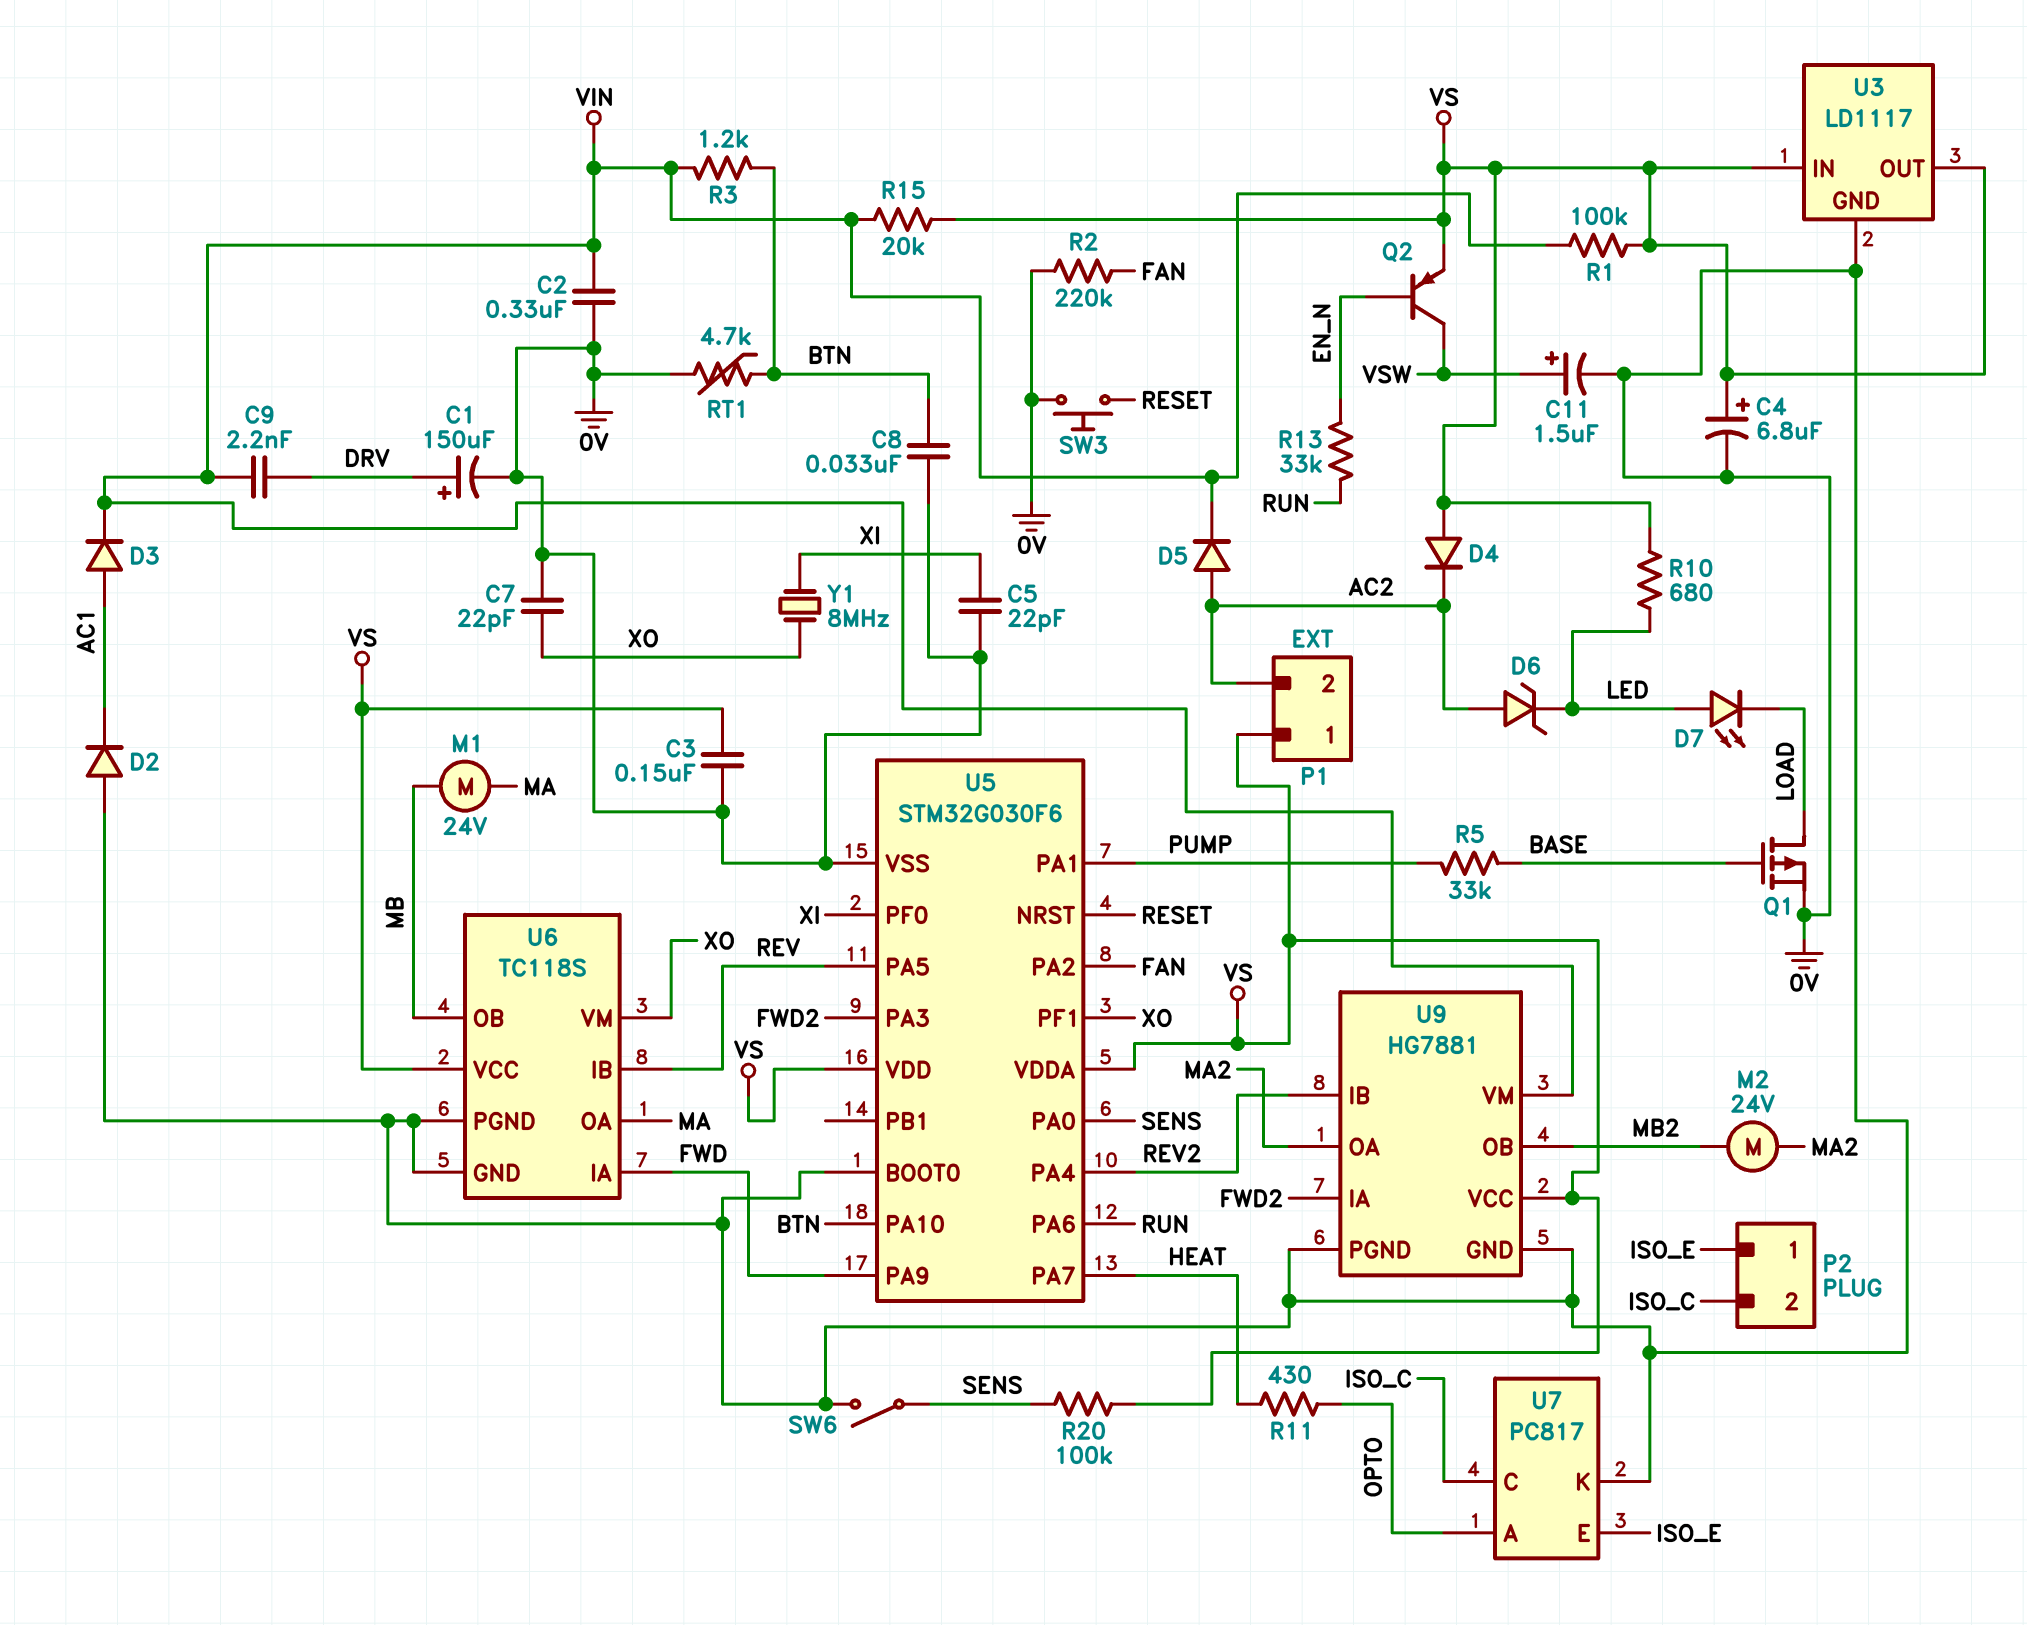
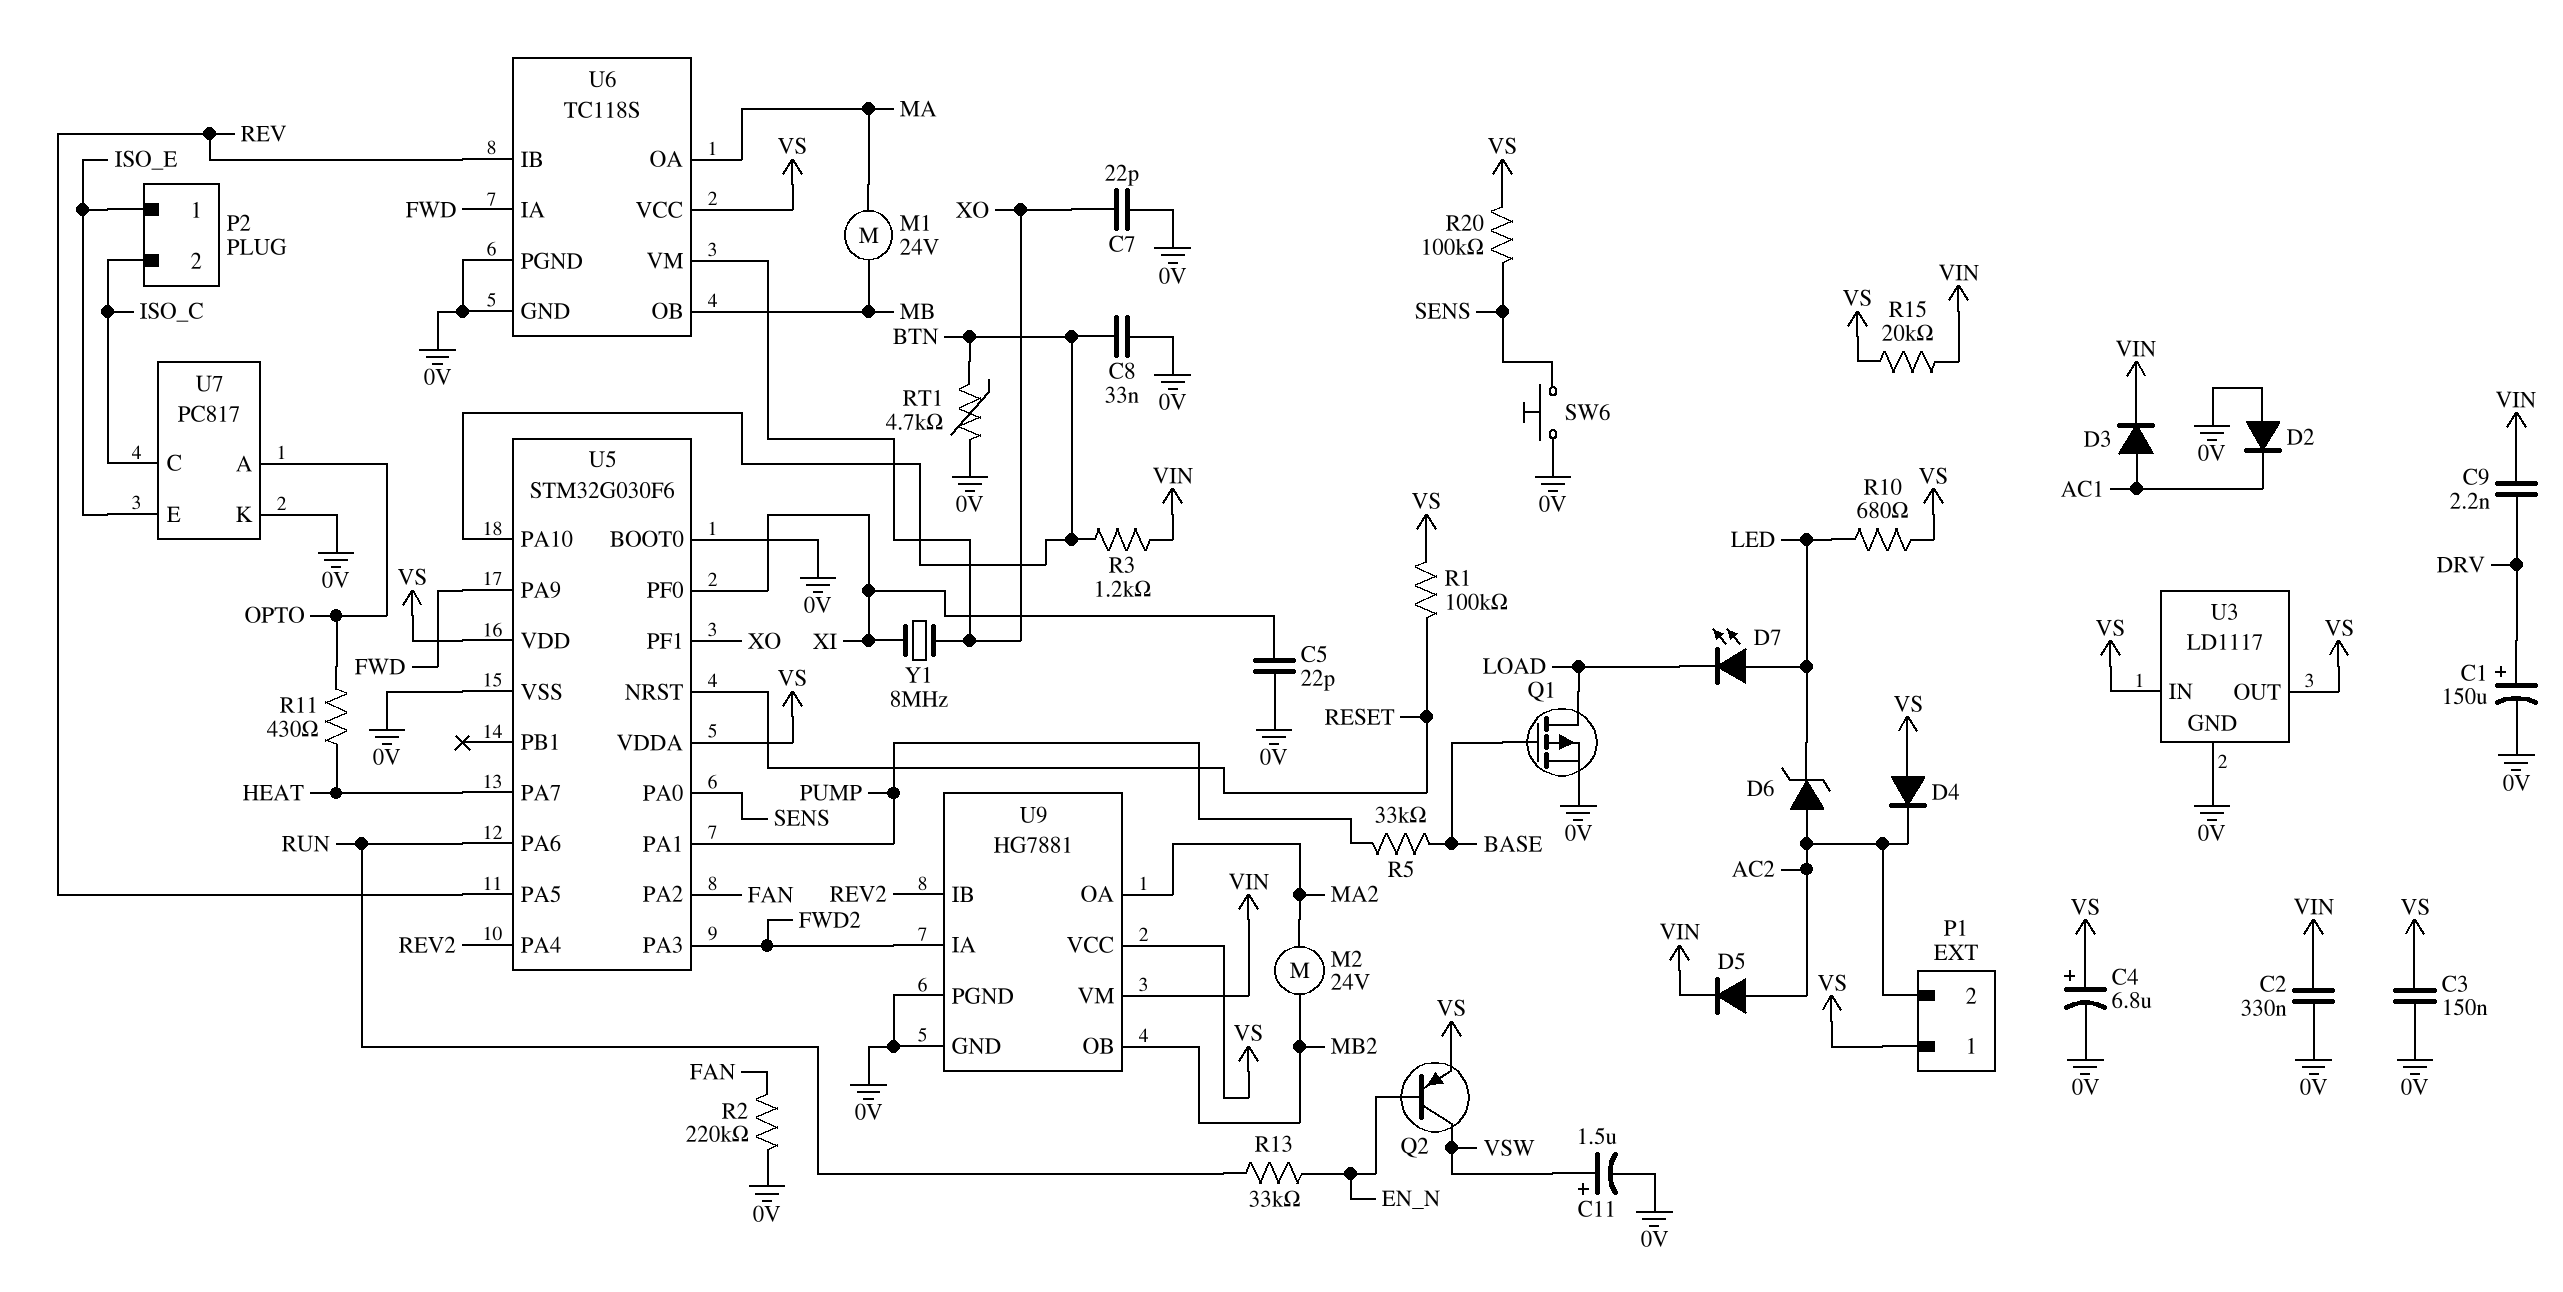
R1: 100k (VIN, VS) -> 100k (RESET, VS)
SW3: button (0V, RESET) -> none
SW6: switch (0V, SENS) -> button (0V, SENS)

